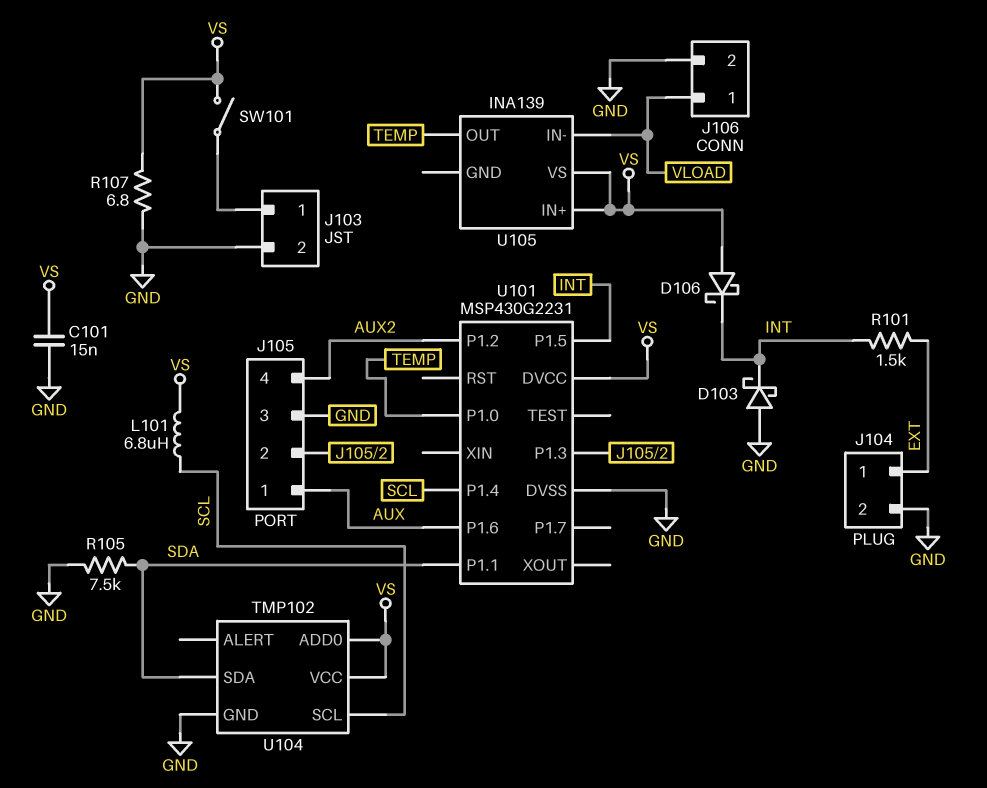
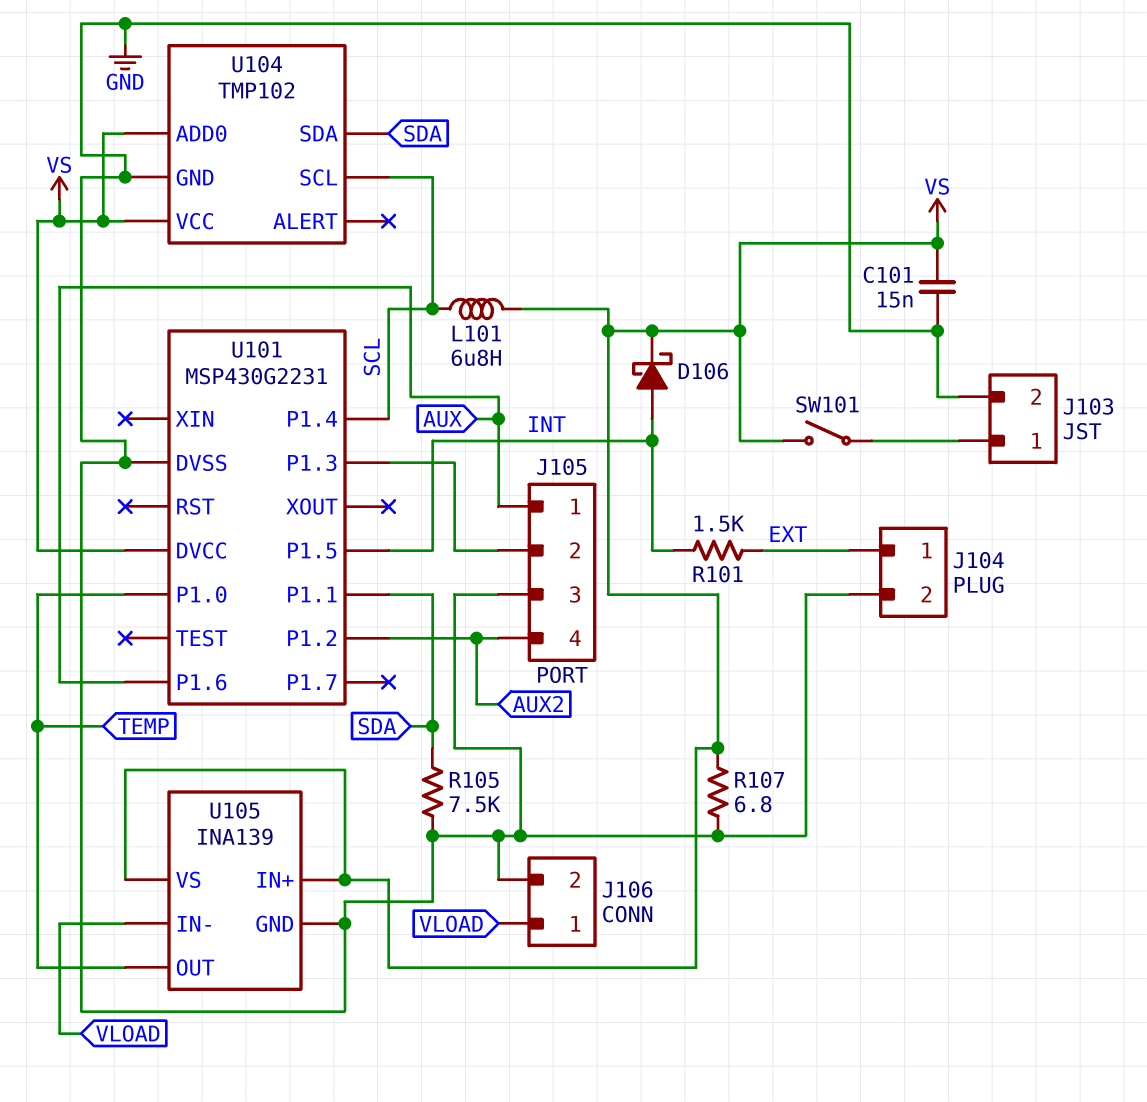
D103: schottky (A GND, K INT) -> none
D106: schottky (A VS, K INT) -> schottky (A INT, K VS)
U105 pin GND: none -> GND

